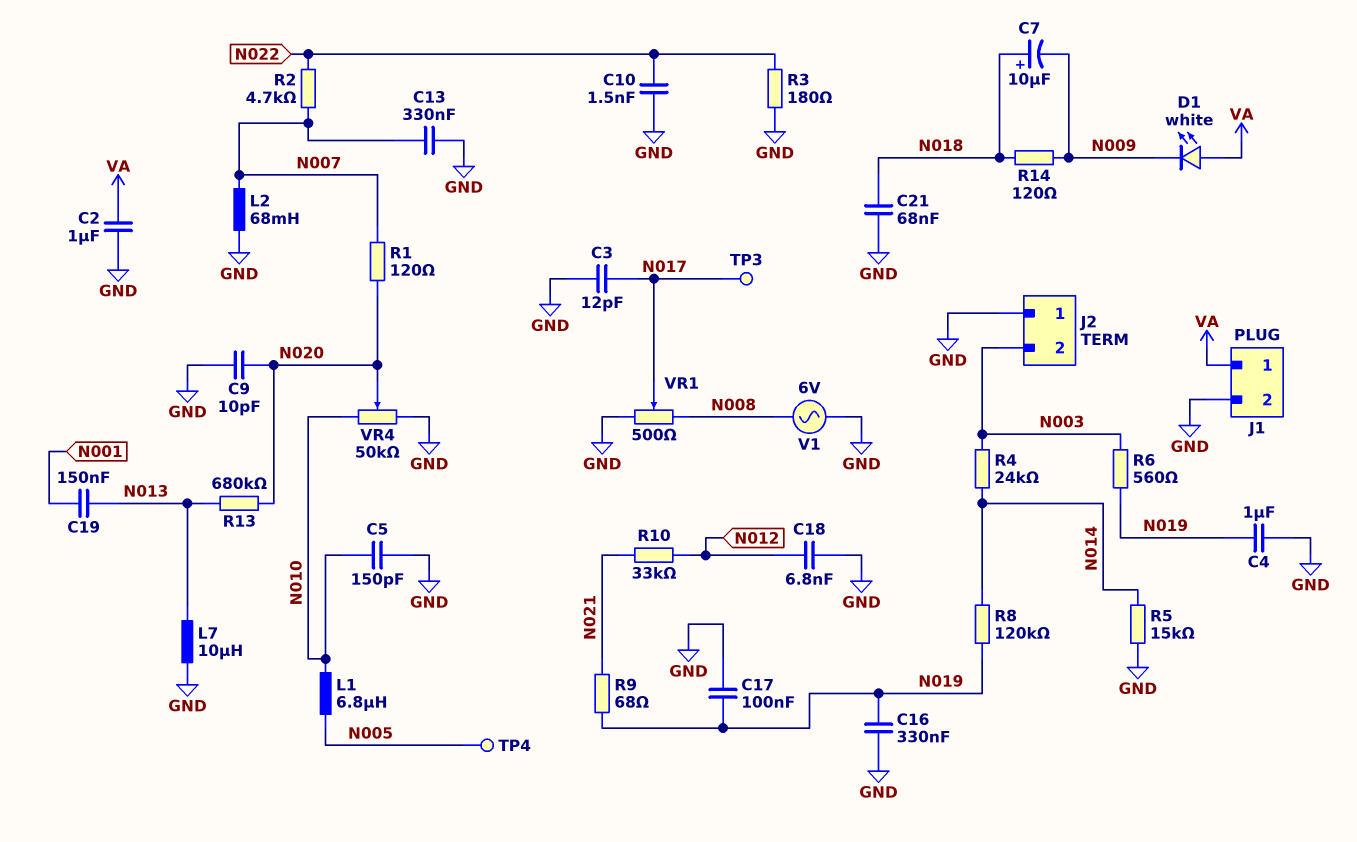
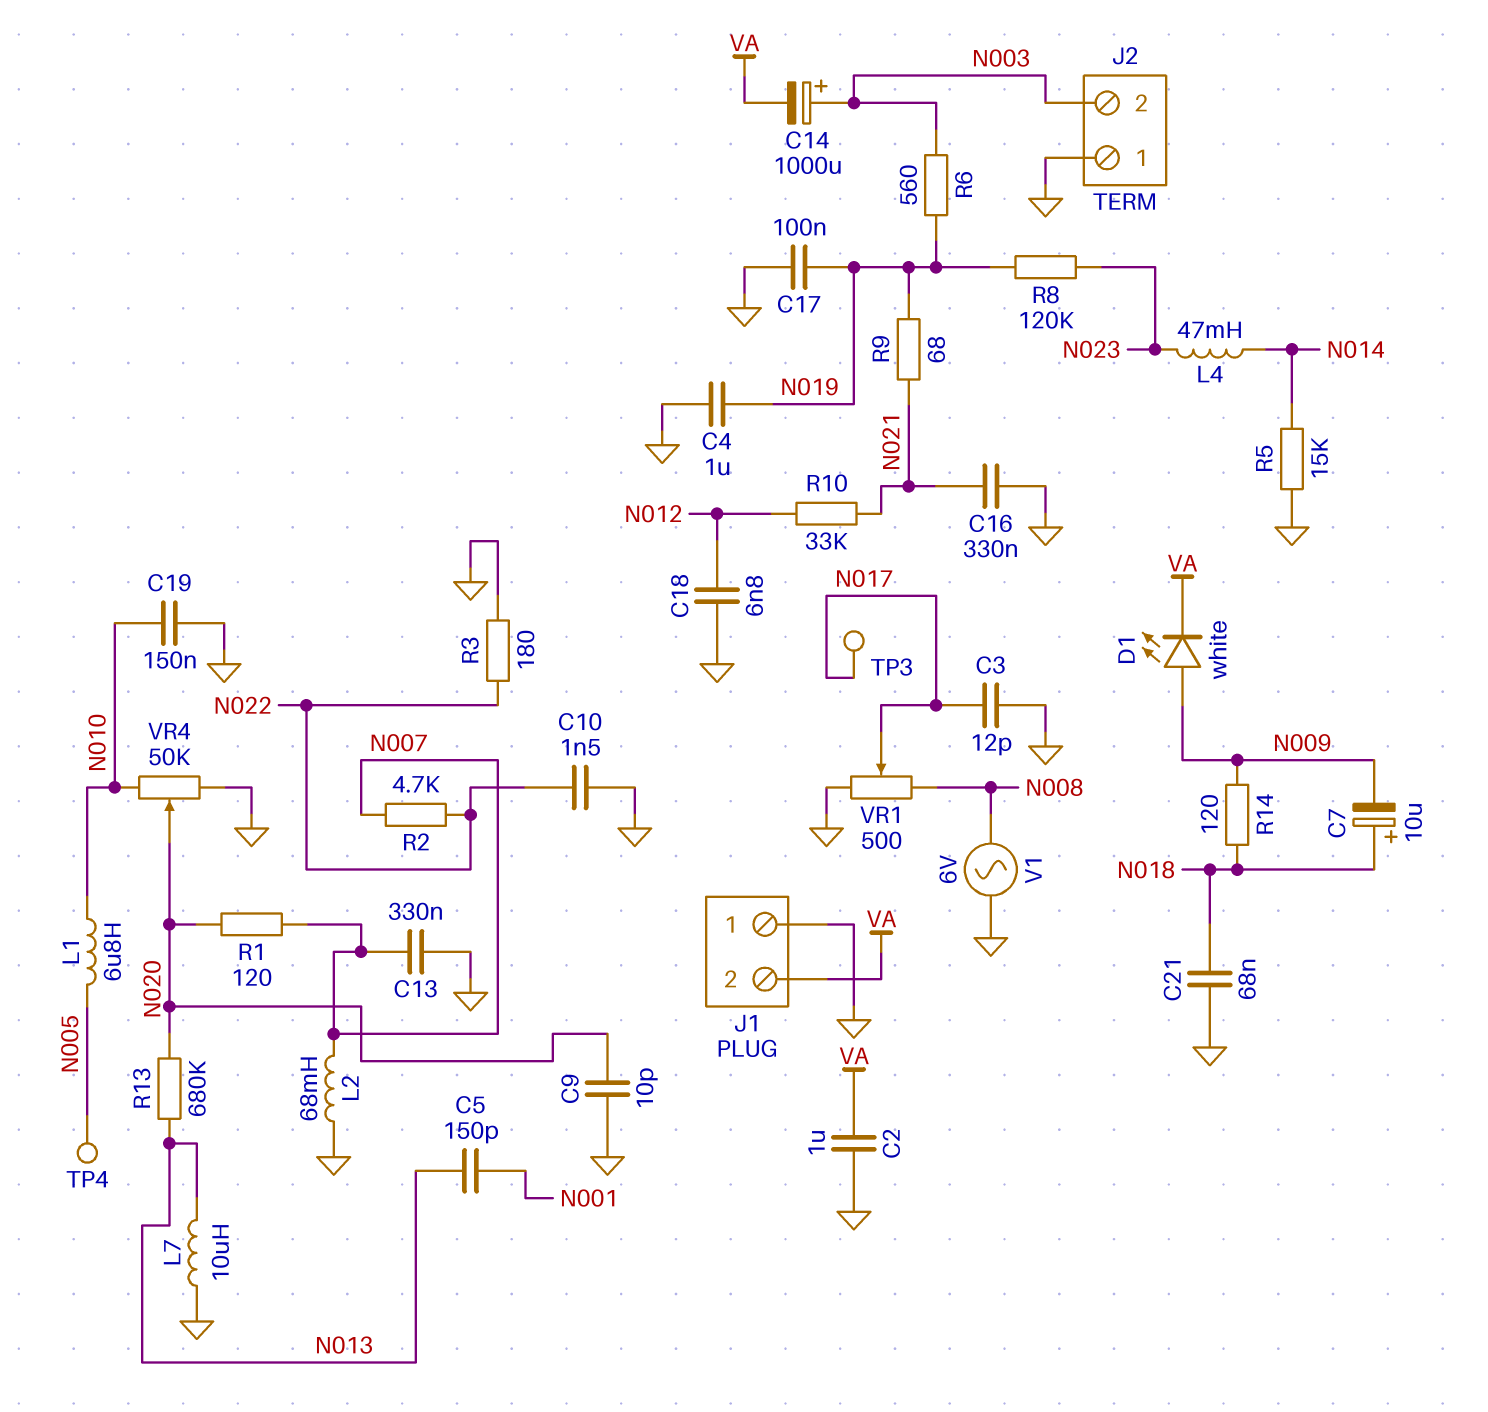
C5: 150pF (GND, N010) -> 150pF (N001, N013)
C14: none -> 1000uF (plus N003, minus VA)
C16: 330nF (GND, N019) -> 330nF (GND, N021)
C19: 150nF (N001, N013) -> 150nF (GND, N010)
D1: LED white (A VA, K N009) -> LED white (A N009, K VA)
J1 pin 1: VA -> GND
J1 pin 2: GND -> VA
L4: none -> 47mH (N014, N023)
R4: 24k (N003, N014) -> none
R8: 120k (N014, N019) -> 120k (N019, N023)

